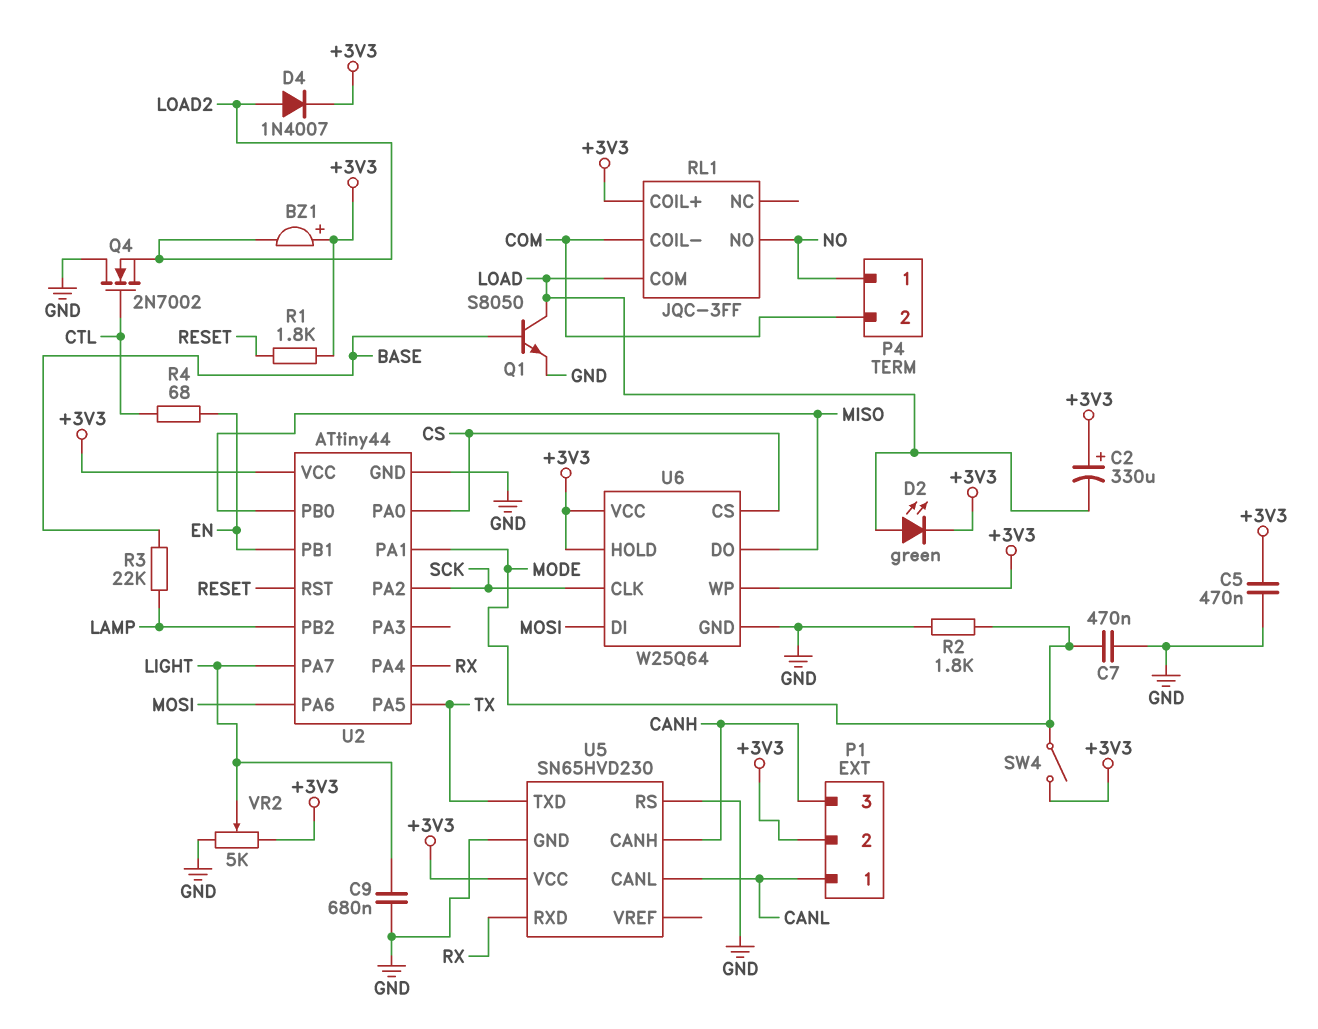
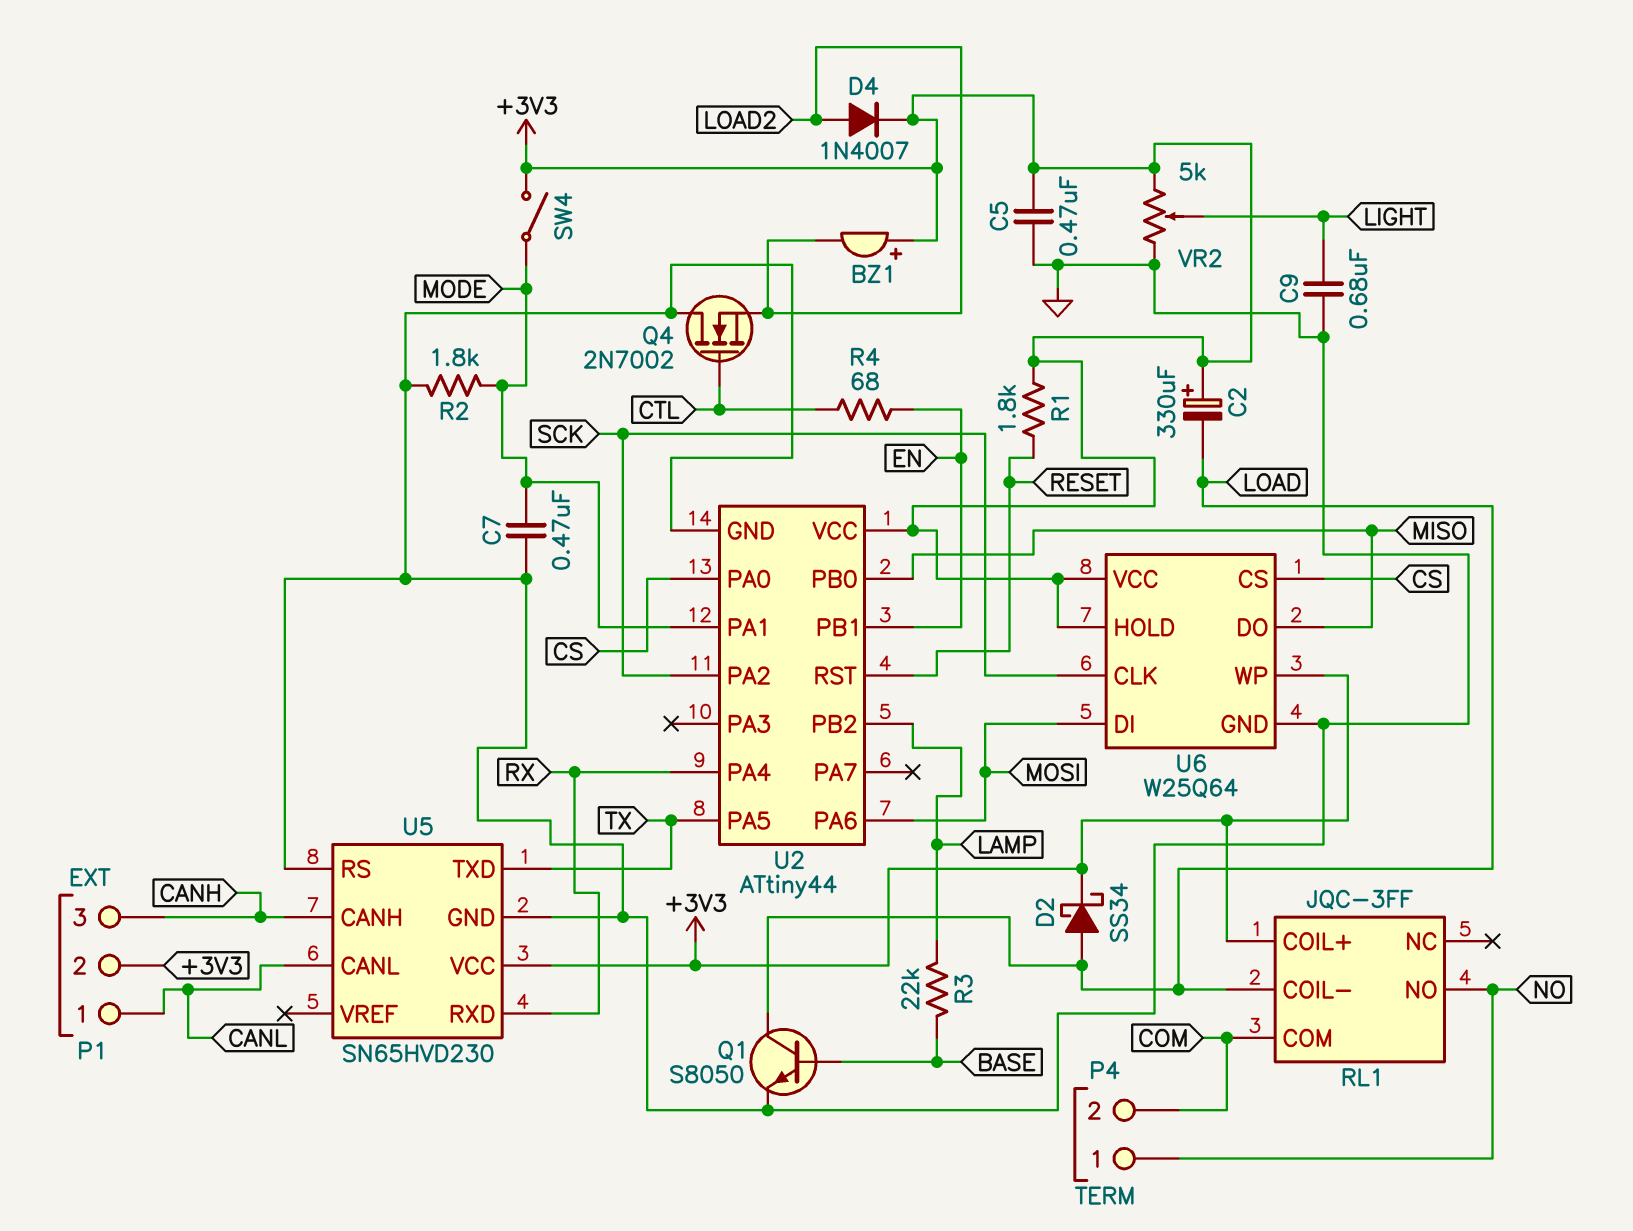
D2: LED green (A LOAD, K +3V3) -> schottky SS34 (A LOAD, K +3V3)
RL1 pin COIL-: COM -> LOAD
RL1 pin COM: LOAD -> COM
U2 pin PA7: LIGHT -> none

